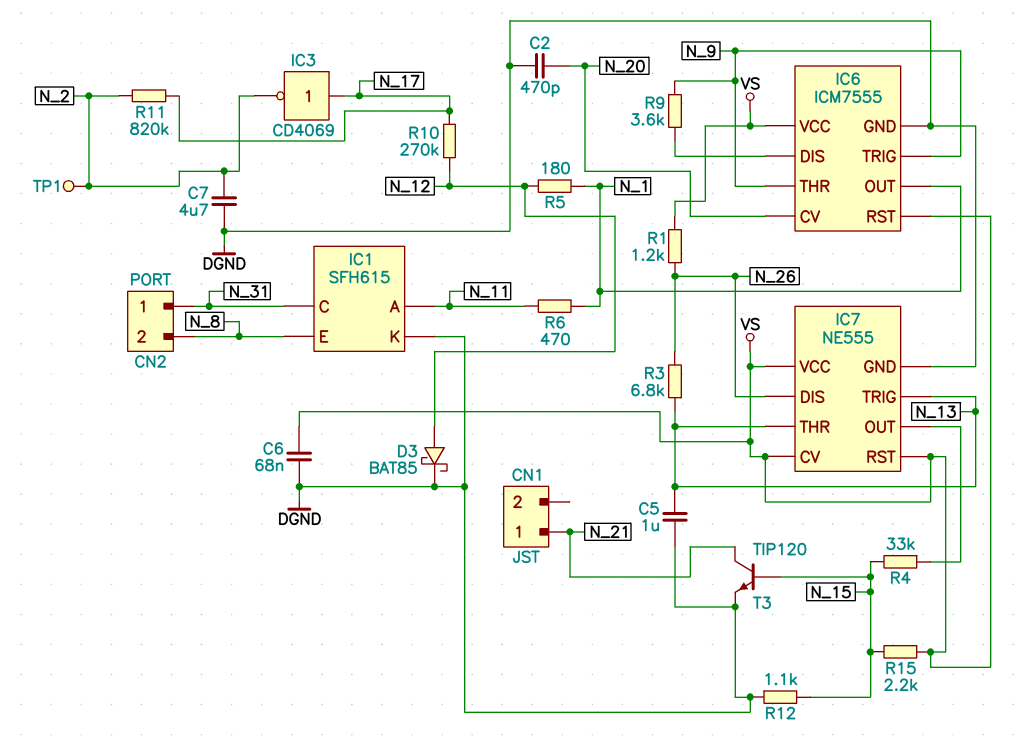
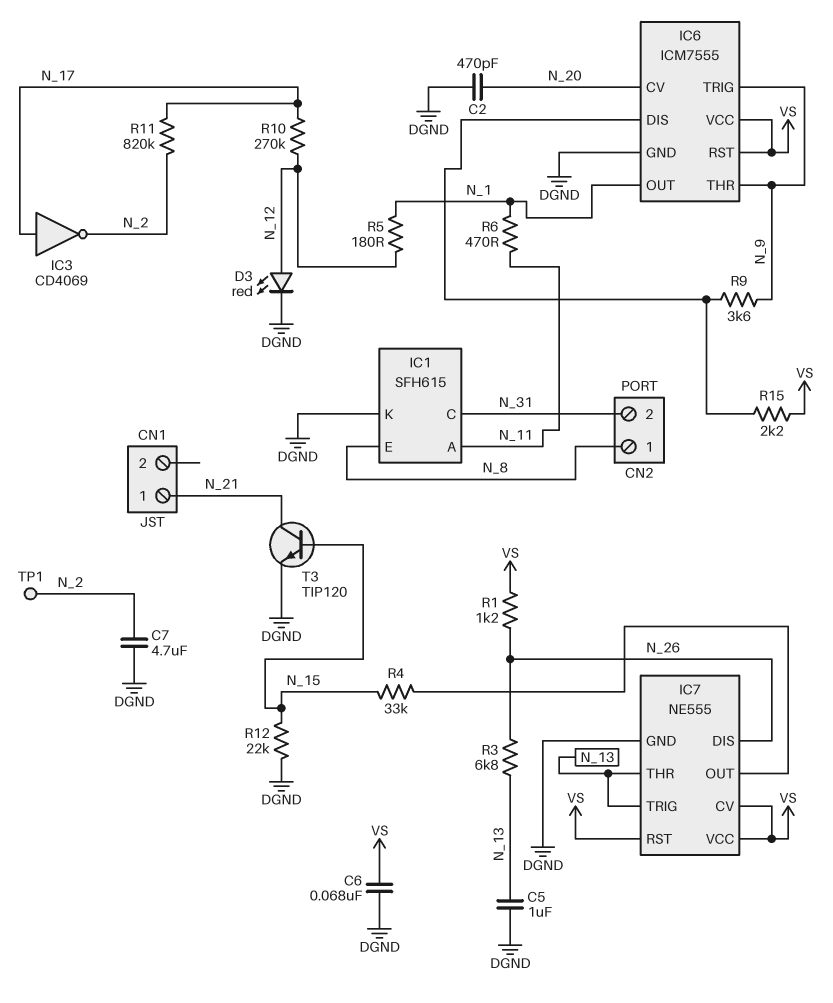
CN2 pin 1: N_31 -> N_8
CN2 pin 2: N_8 -> N_31
D3: schottky BAT85 (A N_12, K DGND) -> LED red (A N_12, K DGND)
R12: 1.1k (DGND, N_15) -> 22k (DGND, N_15)
R15: 2.2k (N_15, VS) -> 2.2k (IC6/DIS, VS)

